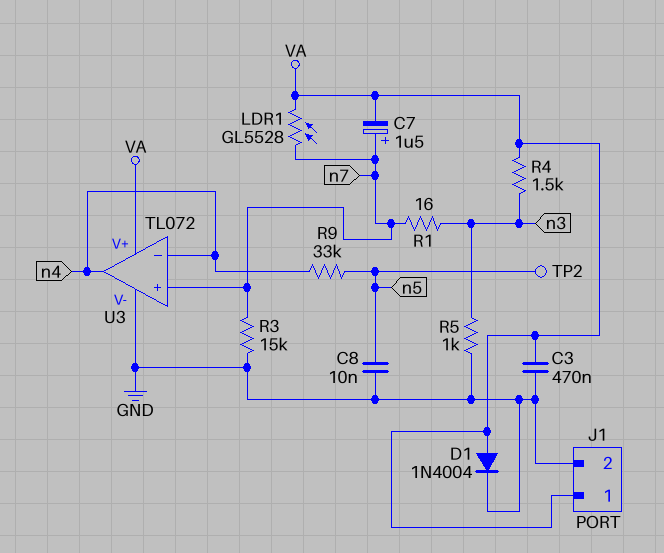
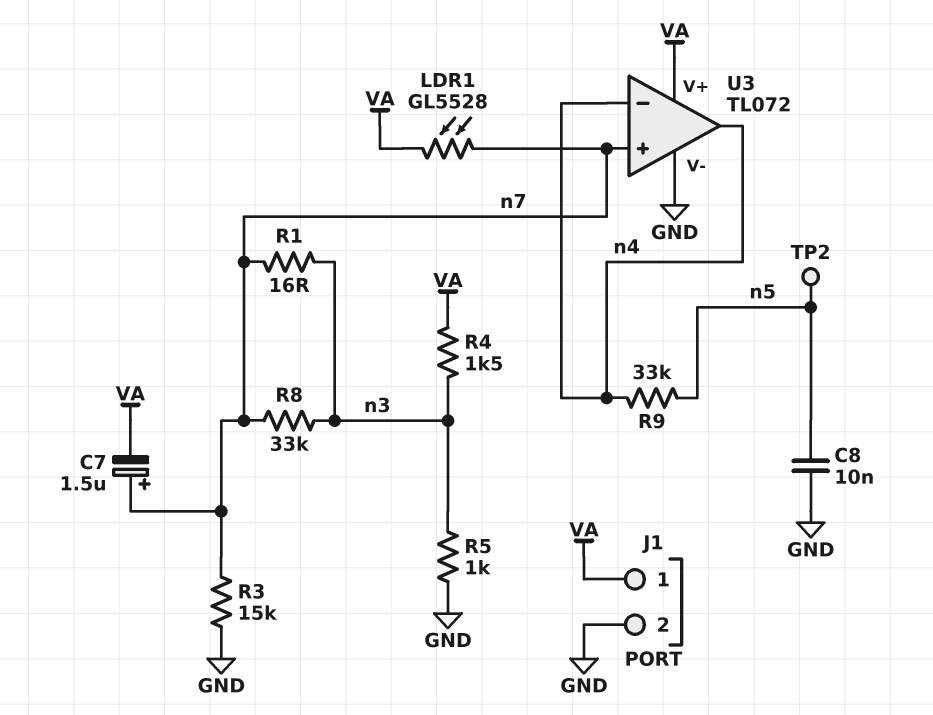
C3: 470nF (GND, VA) -> none
D1: diode 1N4004 (A VA, K GND) -> none
R8: none -> 33k (n3, n7)

